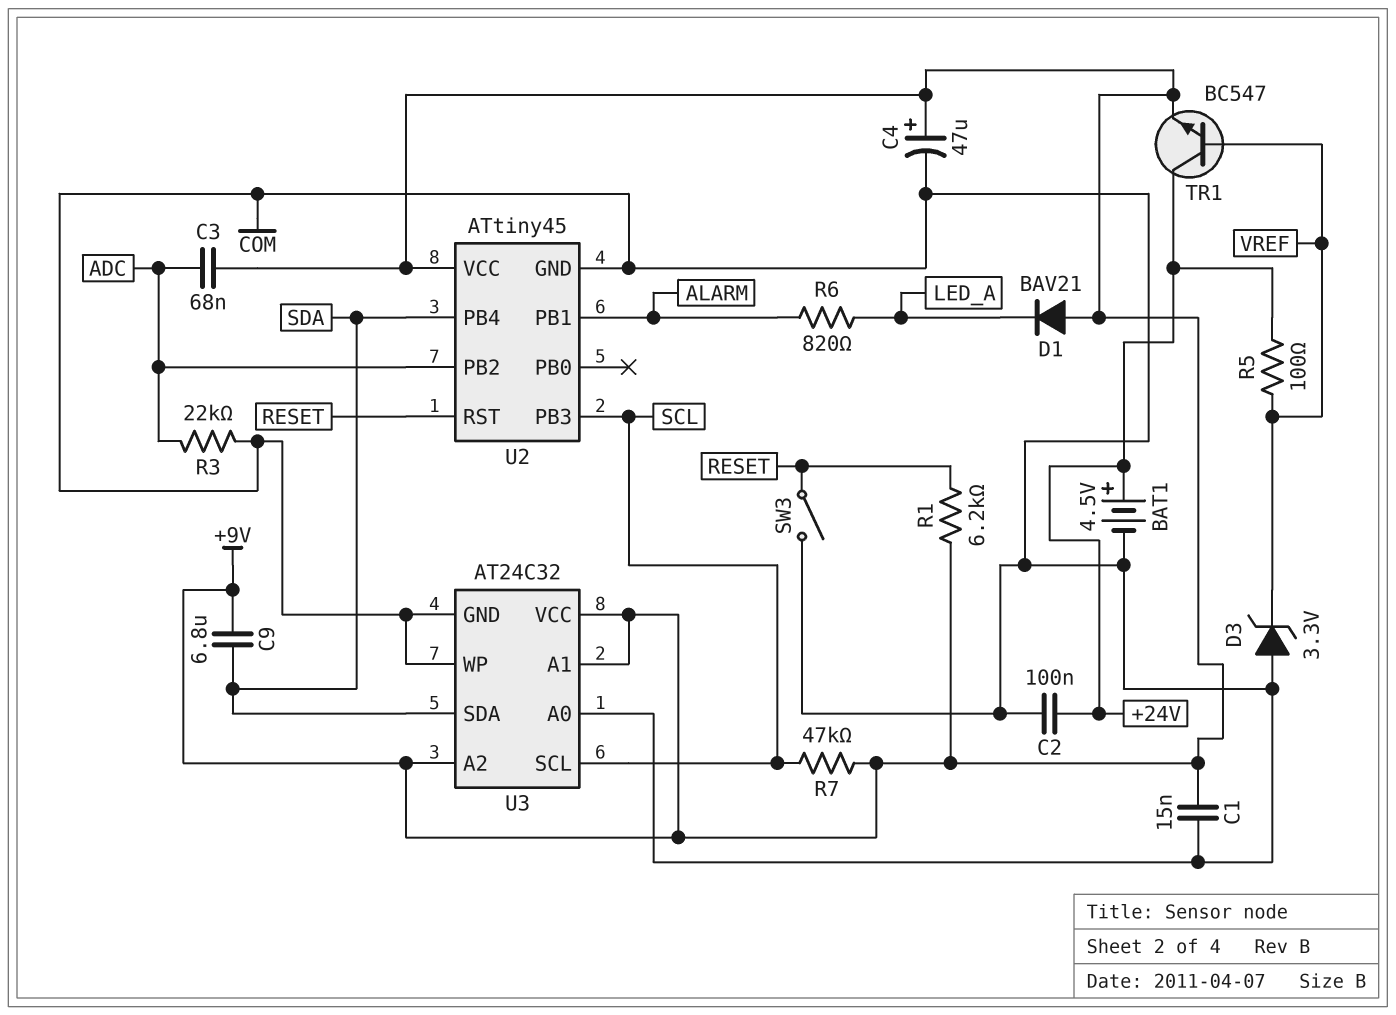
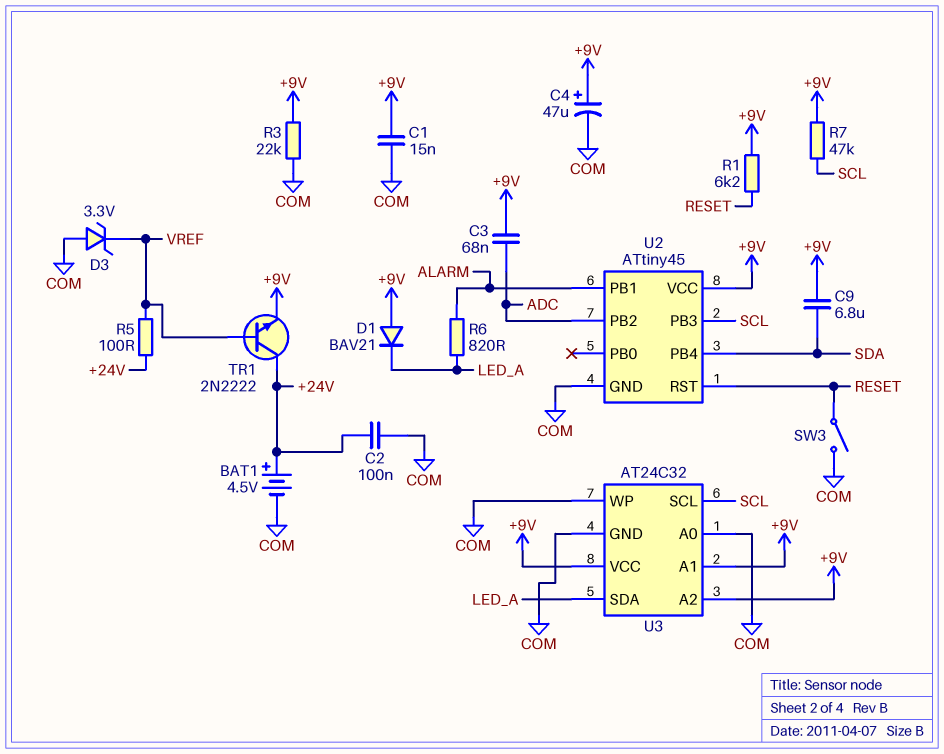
R3: 22k (ADC, COM) -> 22k (+9V, COM)
TR1: NPN BC547 (B VREF, C +24V, E +9V) -> NPN 2N2222 (B VREF, C +24V, E +9V)
U3 pin SDA: SDA -> LED_A

